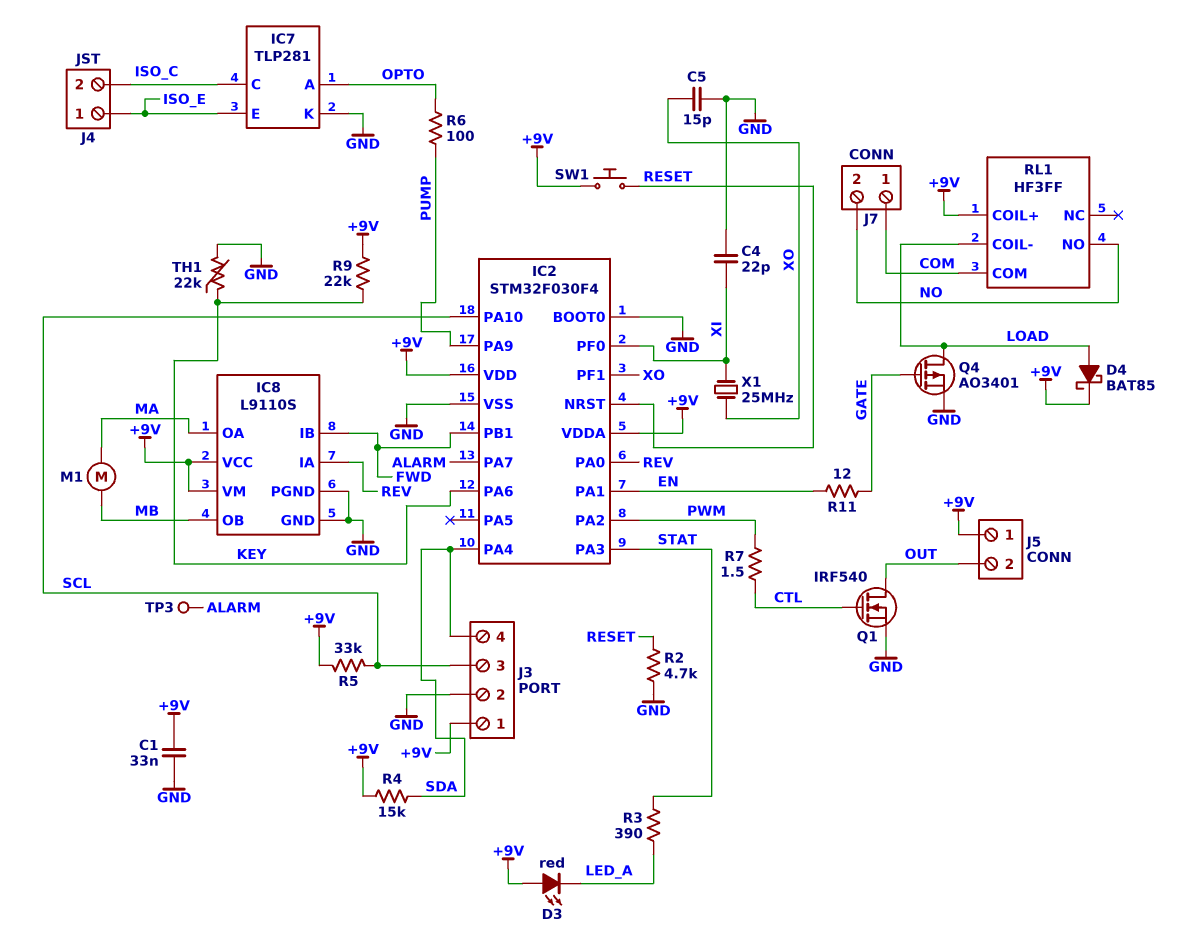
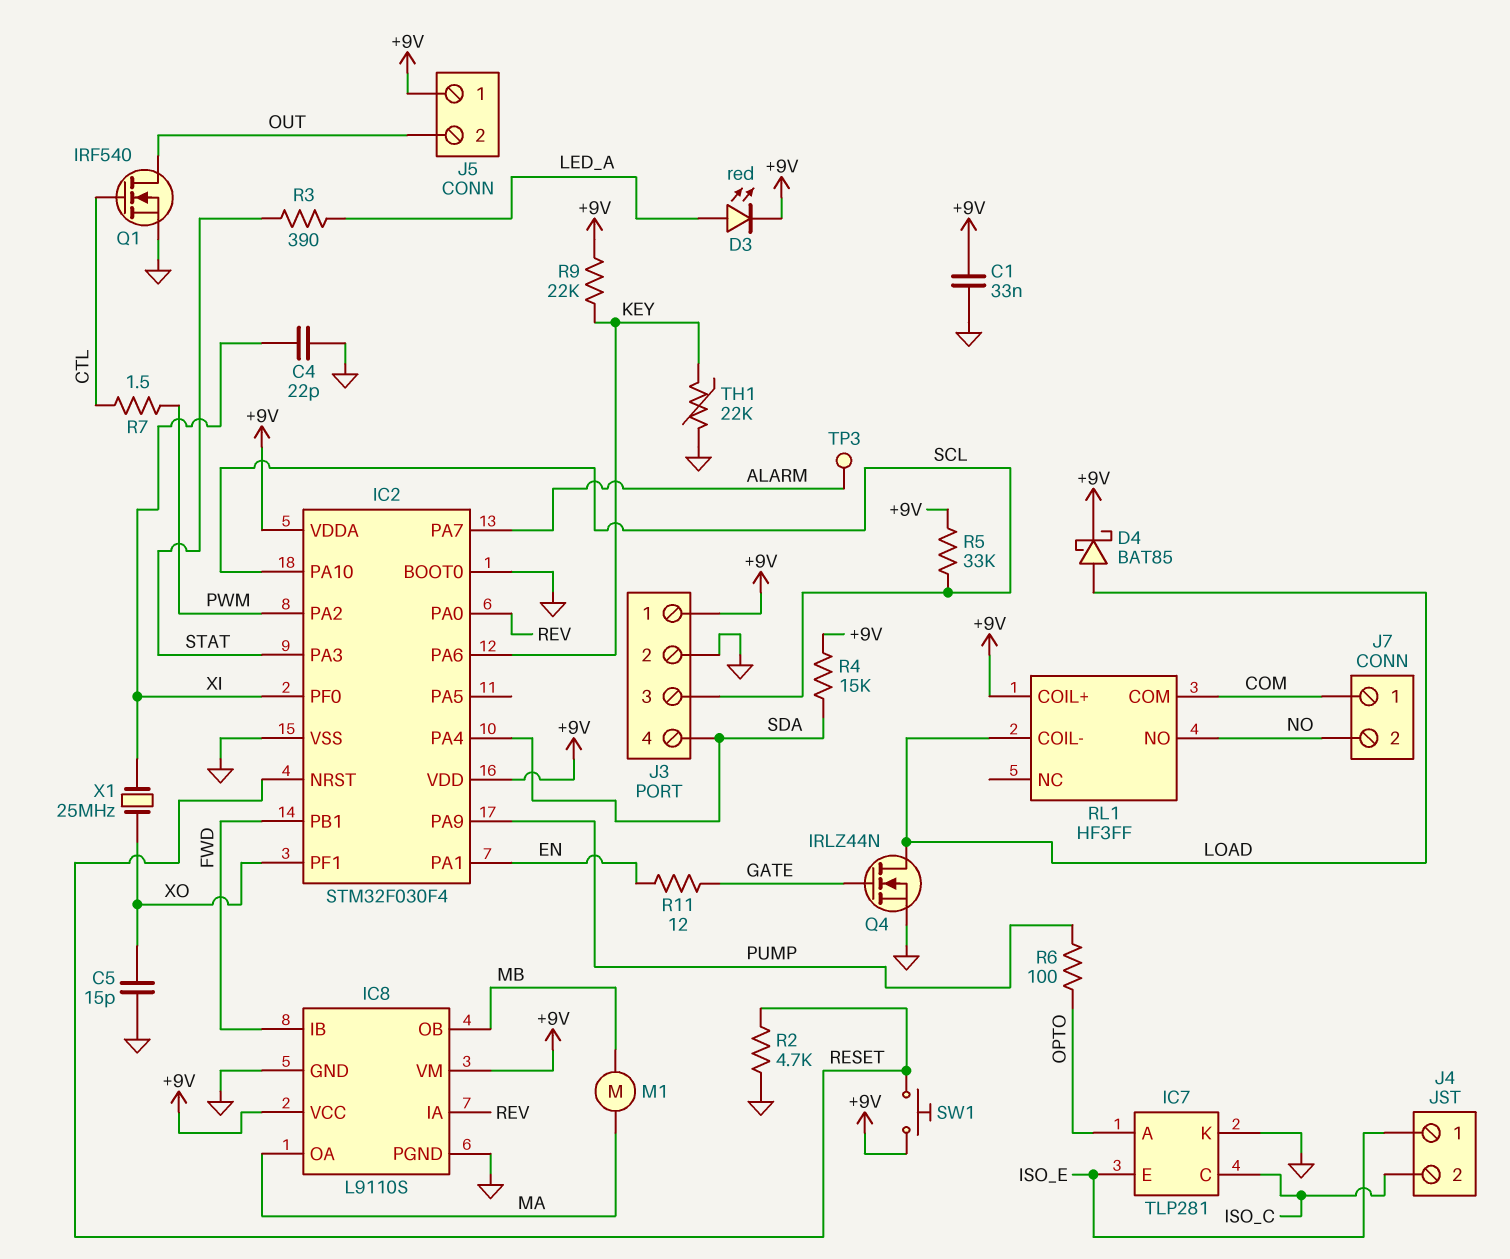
D3: LED red (A +9V, K LED_A) -> LED red (A LED_A, K +9V)
Q4: PMOS AO3401 (G GATE, D LOAD, S GND) -> NMOS IRLZ44N (G GATE, D LOAD, S GND)

